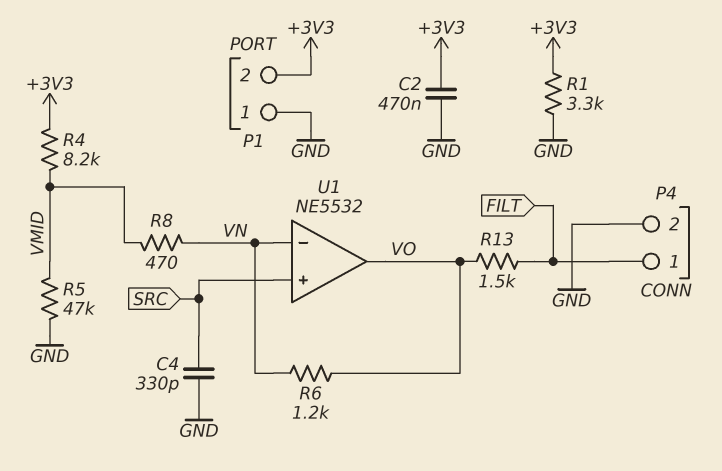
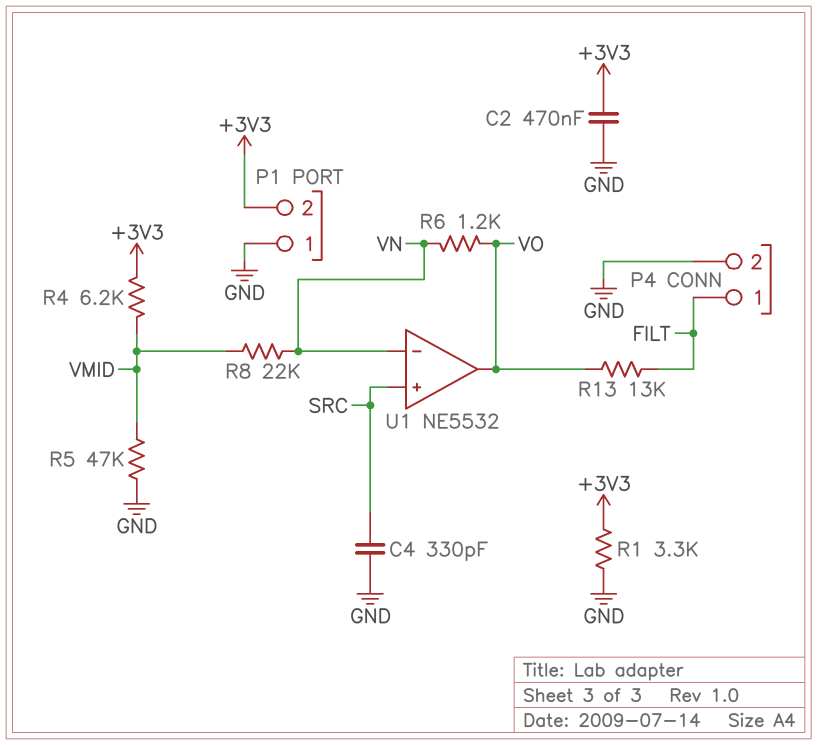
R4: 8.2k (+3V3, VMID) -> 6.2k (+3V3, VMID)
R8: 470 (VMID, VN) -> 22k (VMID, VN)
R13: 1.5k (FILT, VO) -> 13k (FILT, VO)

